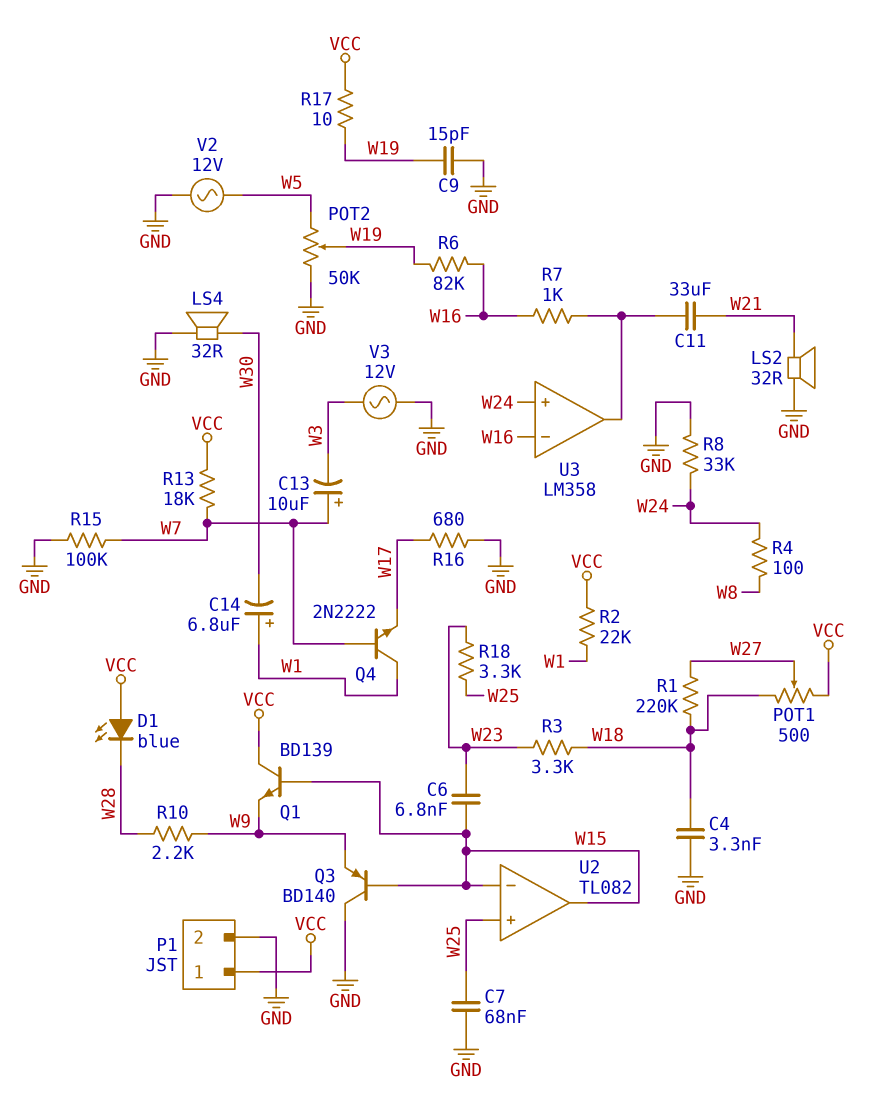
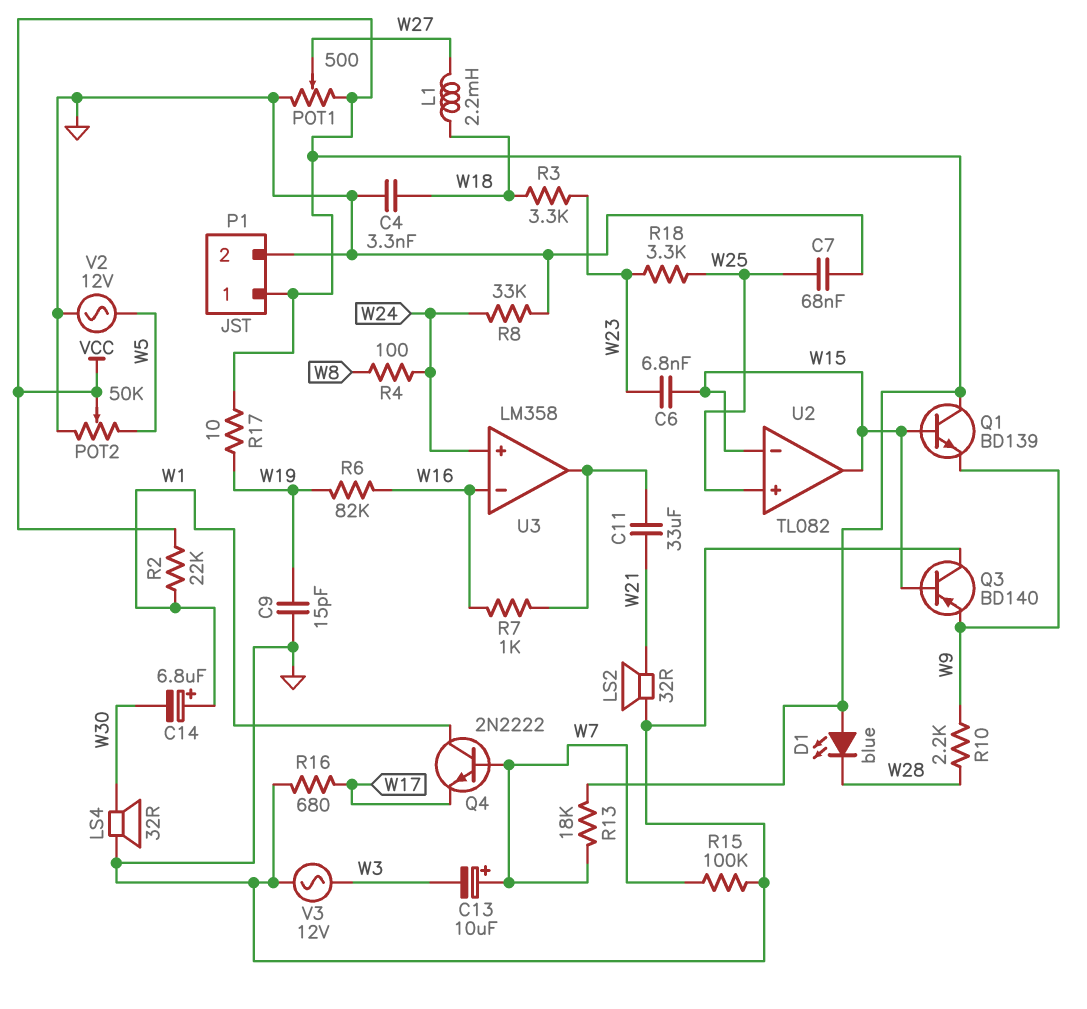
L1: none -> 2.2mH (W18, W27)
POT1: 500 (VCC, W18, wiper W27) -> 500 (GND, VCC, wiper W27)
POT2: 50k (GND, W5, wiper W19) -> 50k (GND, W5, wiper VCC)
R1: 220k (W18, W27) -> none

